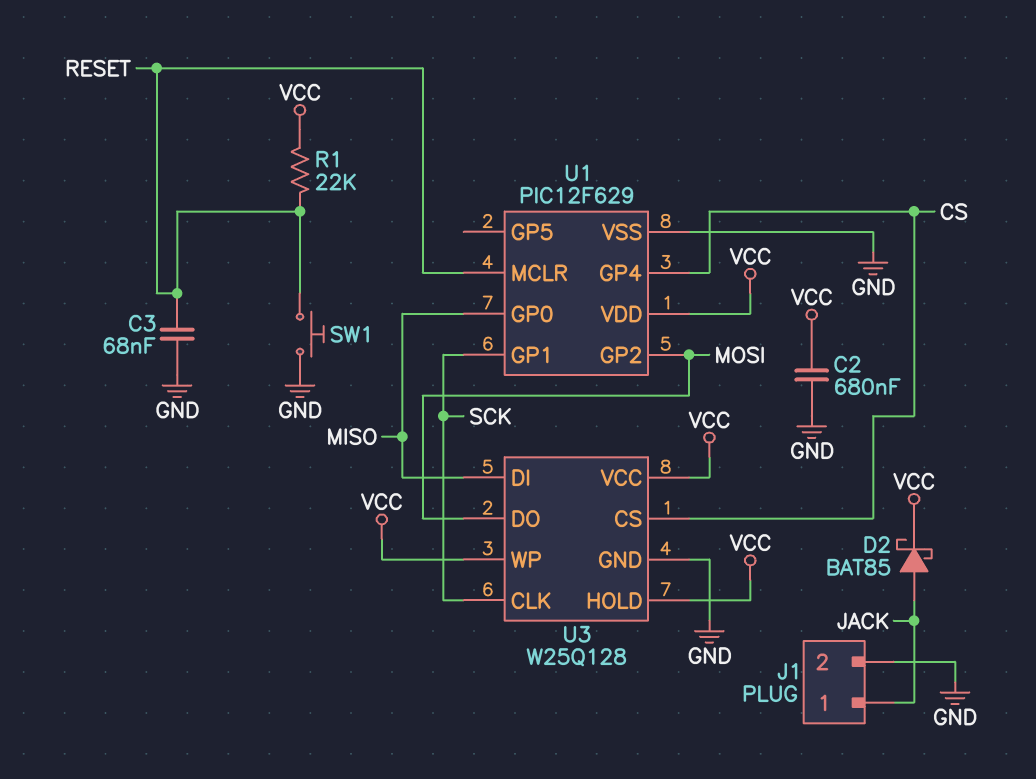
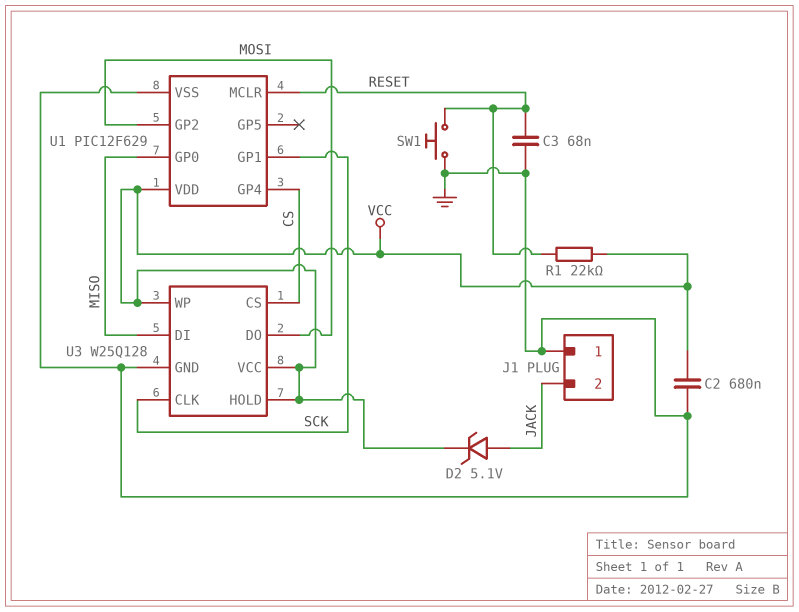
D2: schottky BAT85 (A JACK, K VCC) -> zener 5.1V (A JACK, K VCC)
J1 pin 1: JACK -> GND
J1 pin 2: GND -> JACK

